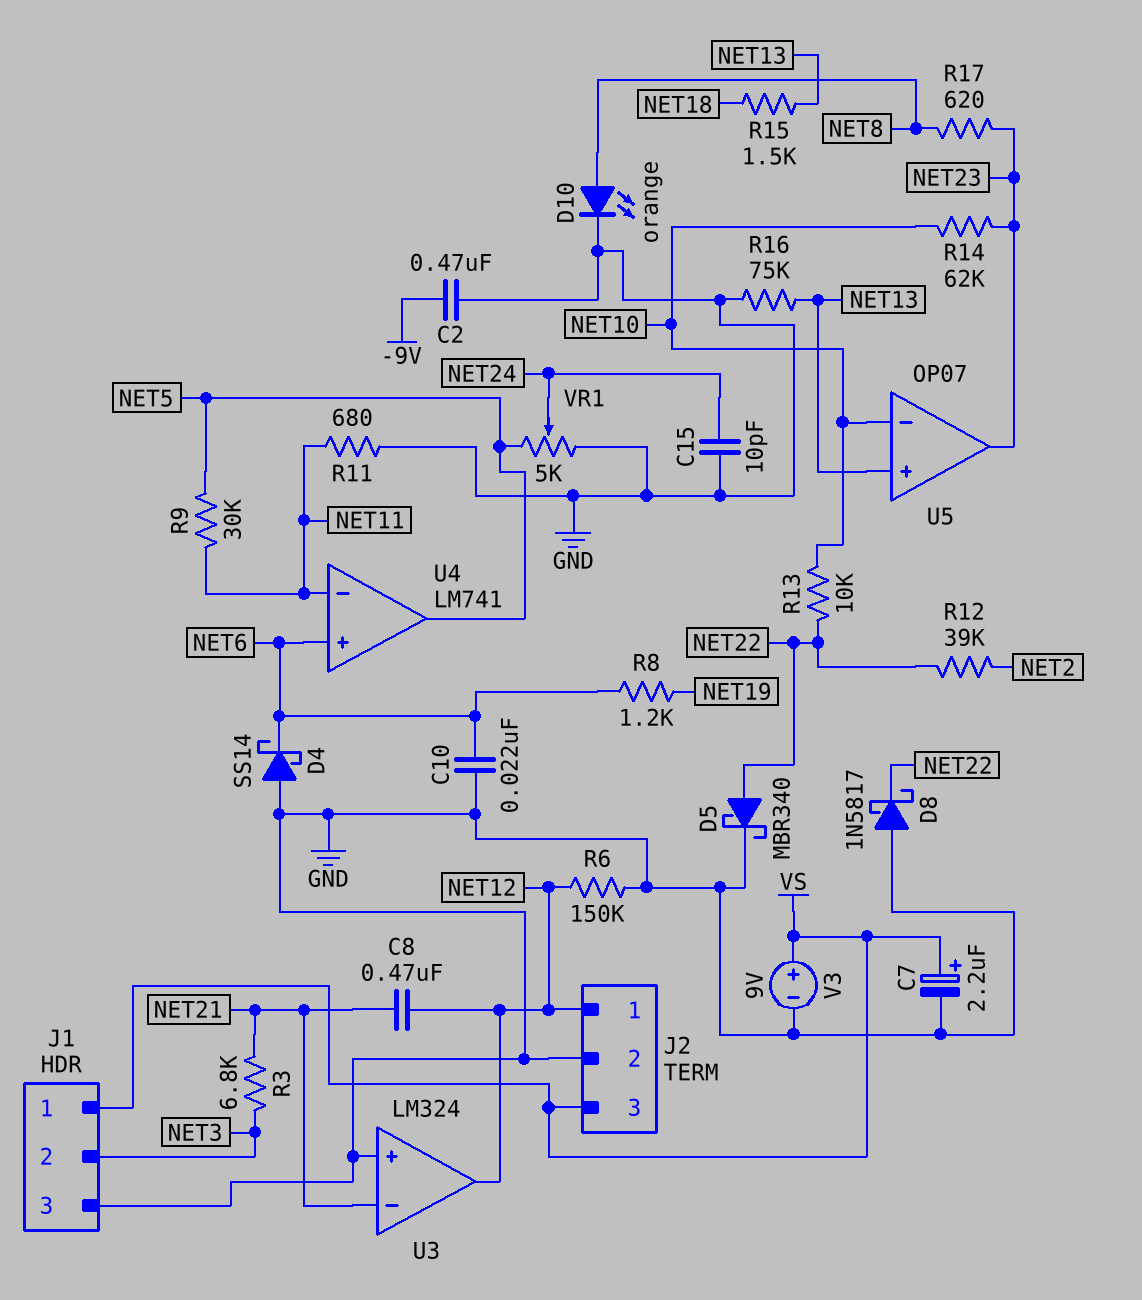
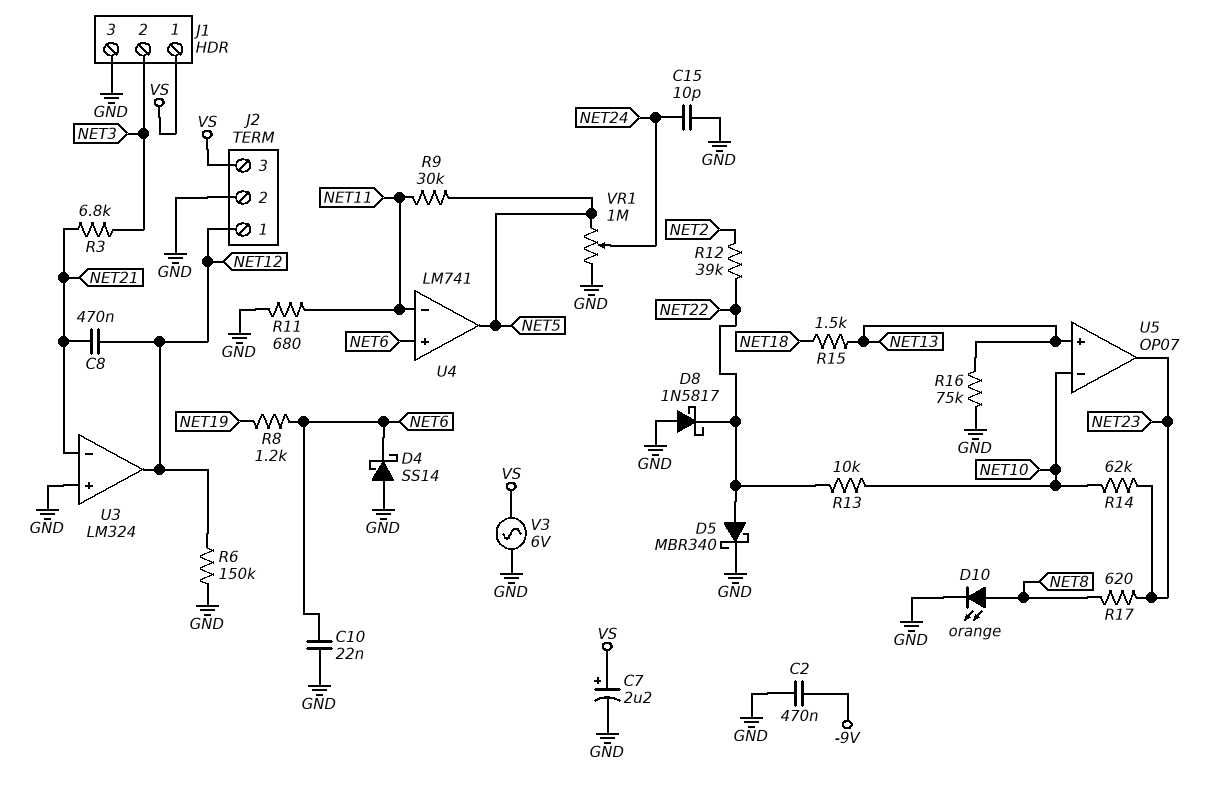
V3: 9V (plus VS, minus GND) -> AC 6V (GND, VS)
VR1: 5k (GND, NET5, wiper NET24) -> 1M (GND, NET5, wiper NET24)

